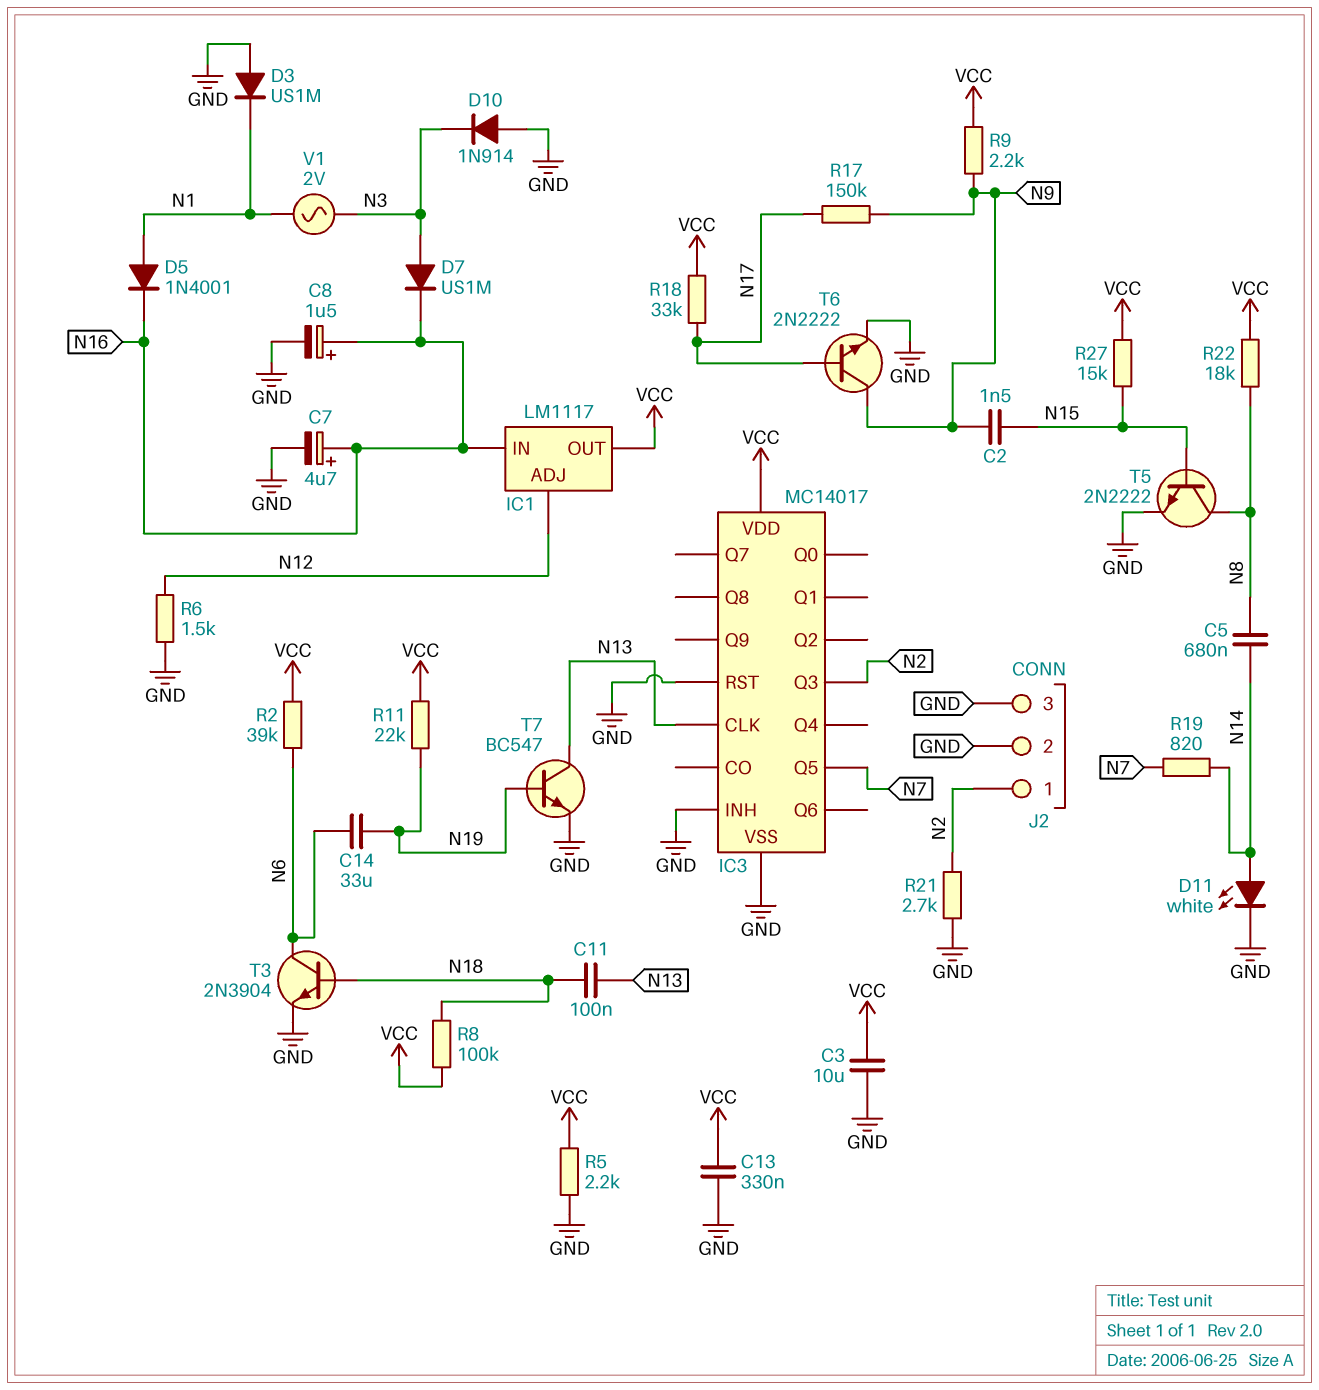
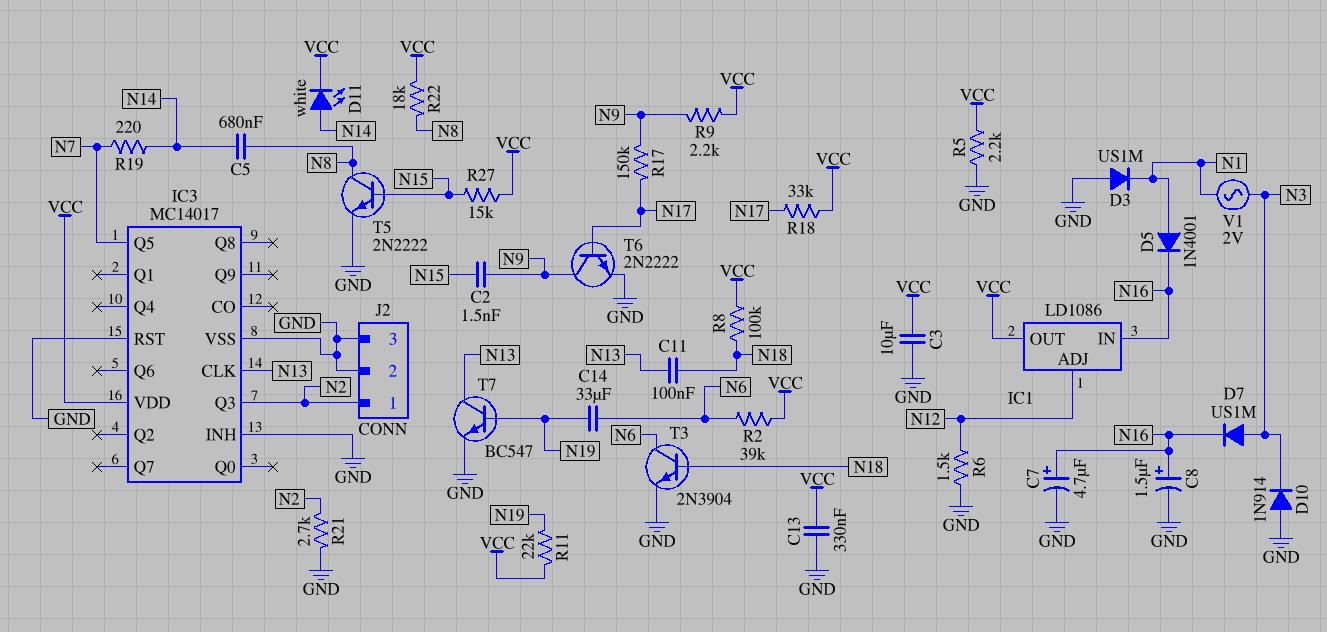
D11: LED white (A N14, K GND) -> LED white (A N14, K VCC)
IC1: LM1117 -> LD1086
R19: 820 (N7, N14) -> 220 (N7, N14)

